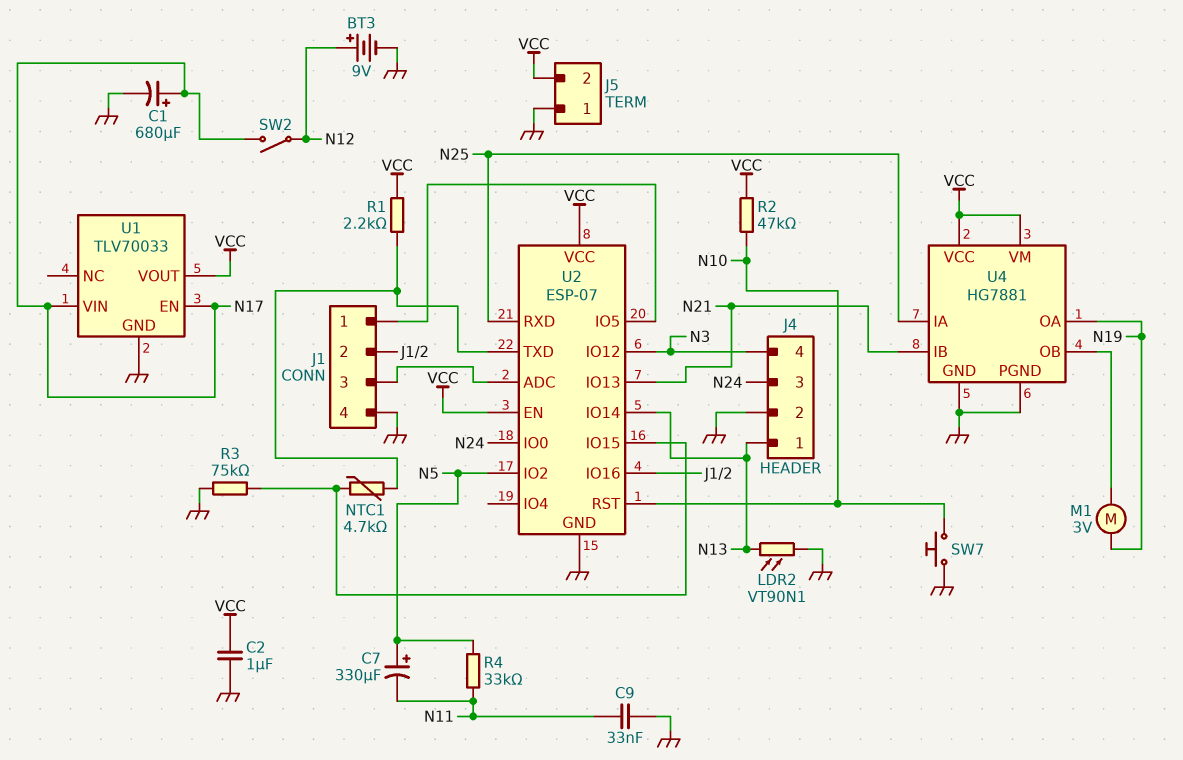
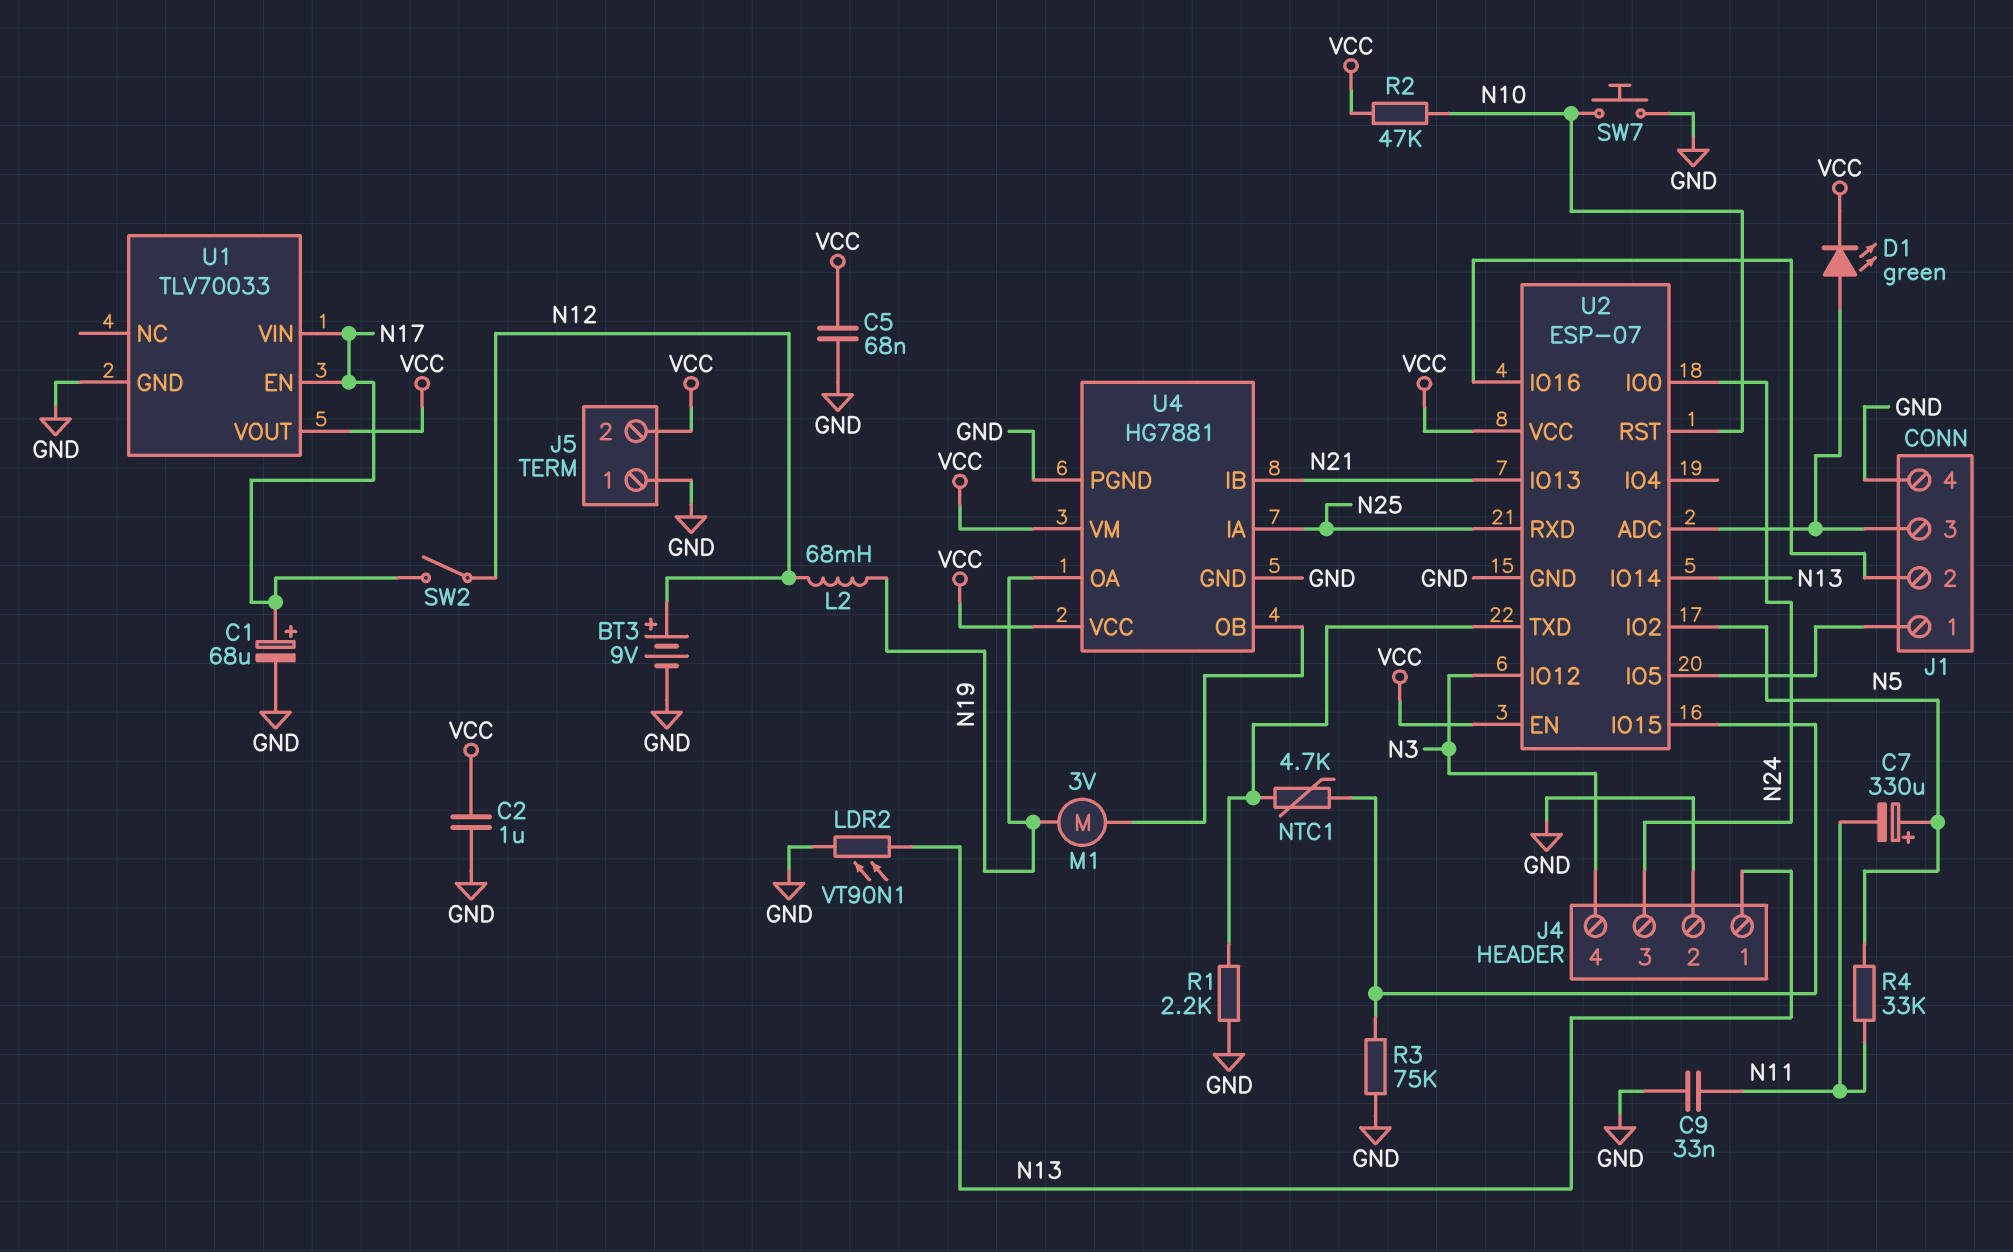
C1: 680uF (plus N17, minus GND) -> 68uF (plus N17, minus GND)
C5: none -> 68nF (GND, VCC)
D1: none -> LED green (A J1/3, K VCC)
L2: none -> 68mH (N12, N19)
R1: 2.2k (U2/TXD, VCC) -> 2.2k (GND, U2/TXD)

